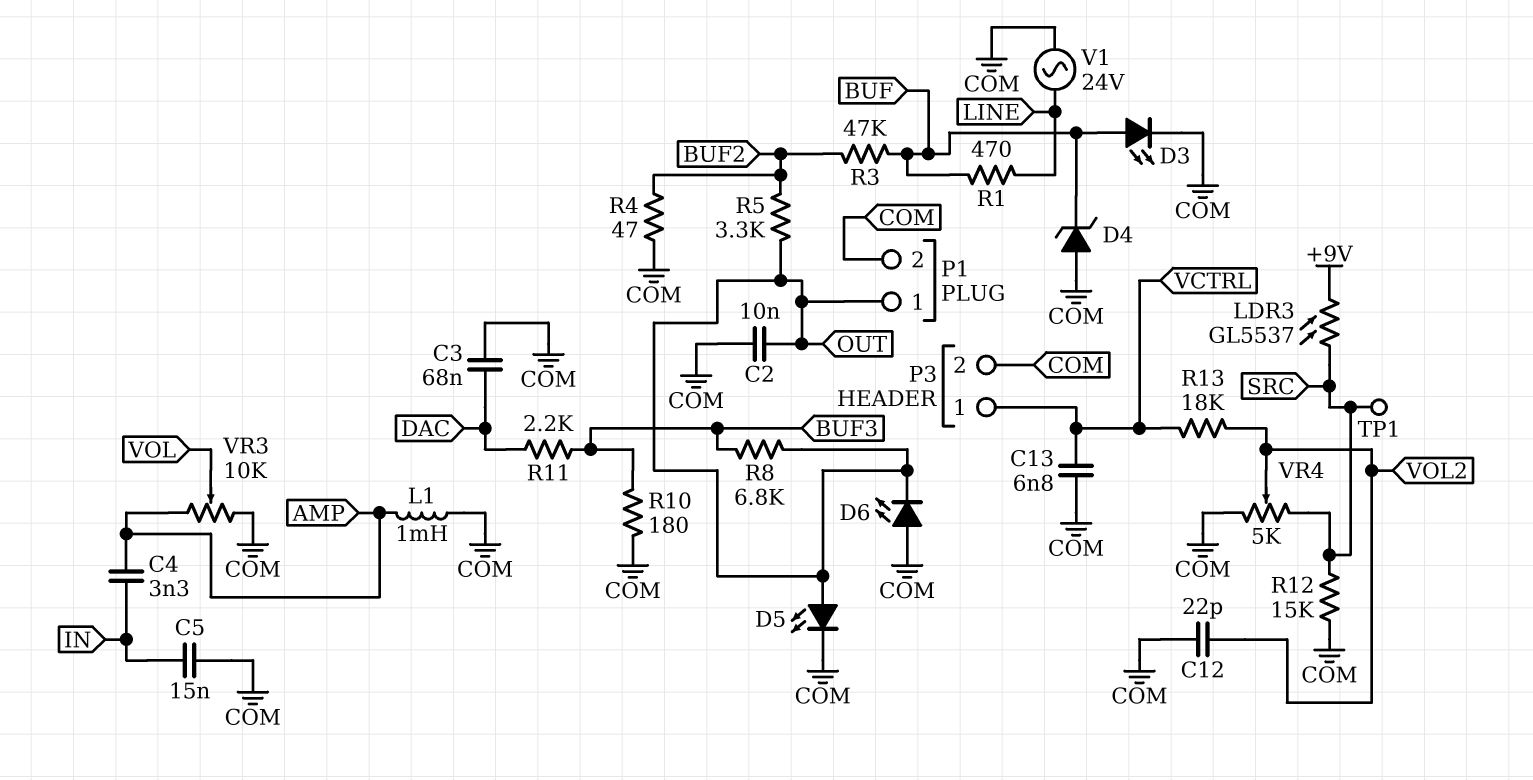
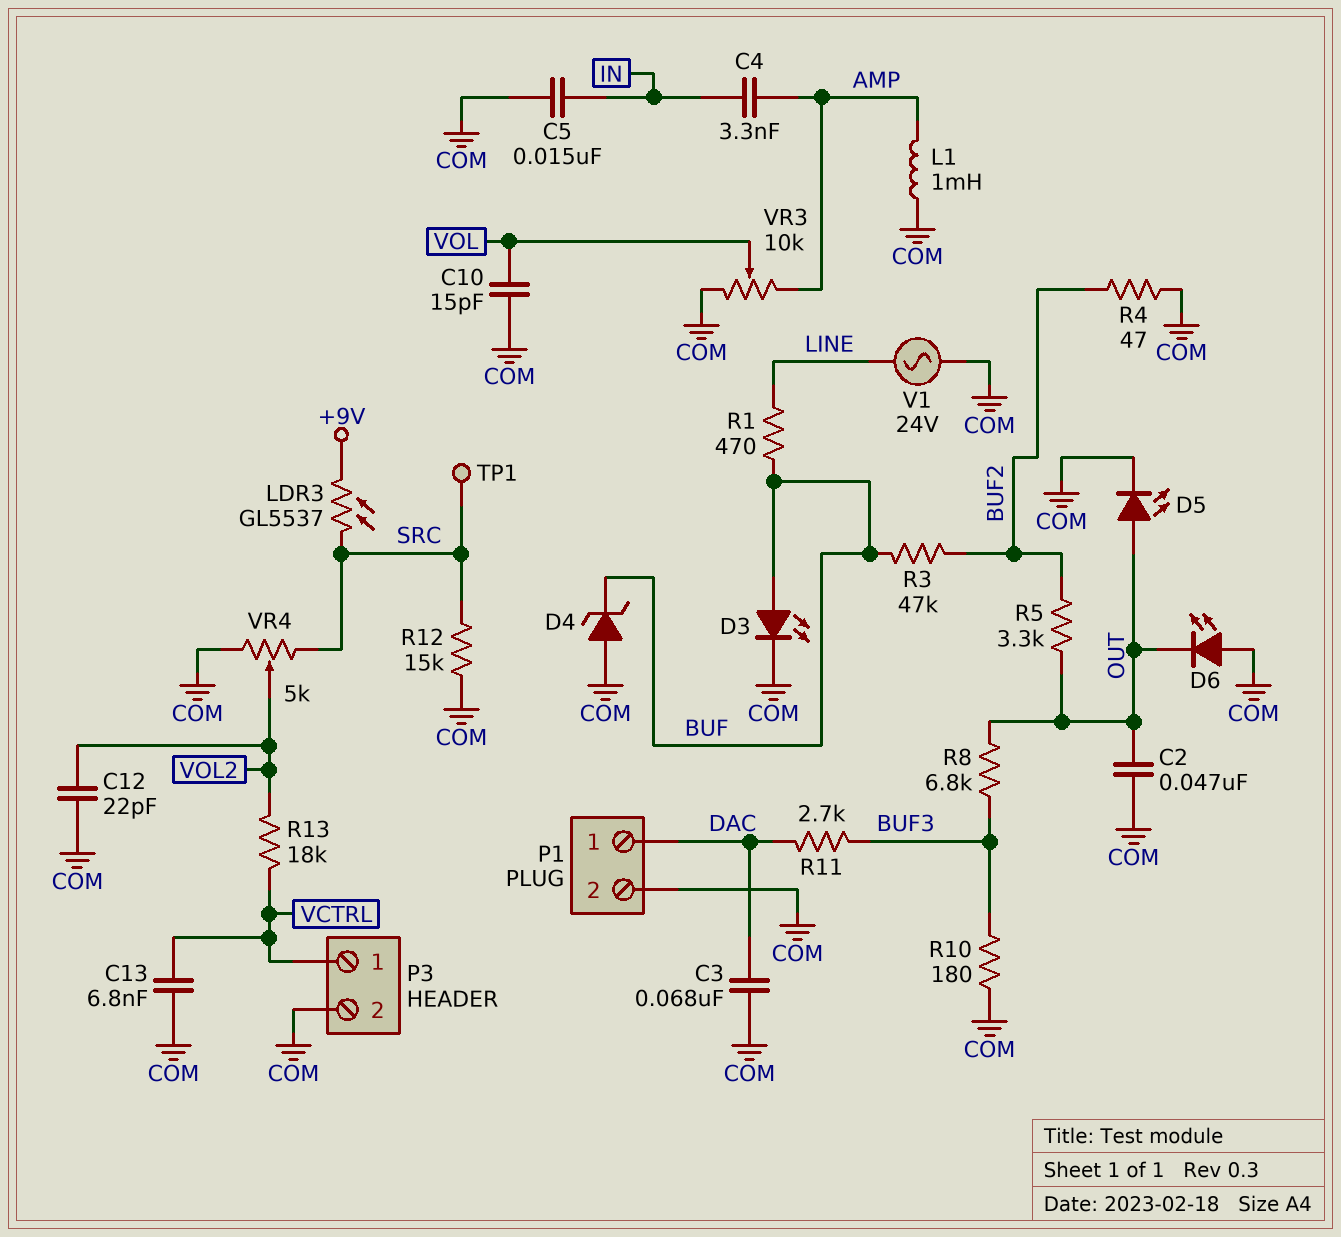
C2: 10nF (COM, OUT) -> 47nF (COM, OUT)
C10: none -> 15pF (COM, VOL)
P1 pin 1: OUT -> DAC
R11: 2.2k (BUF3, DAC) -> 2.7k (BUF3, DAC)

